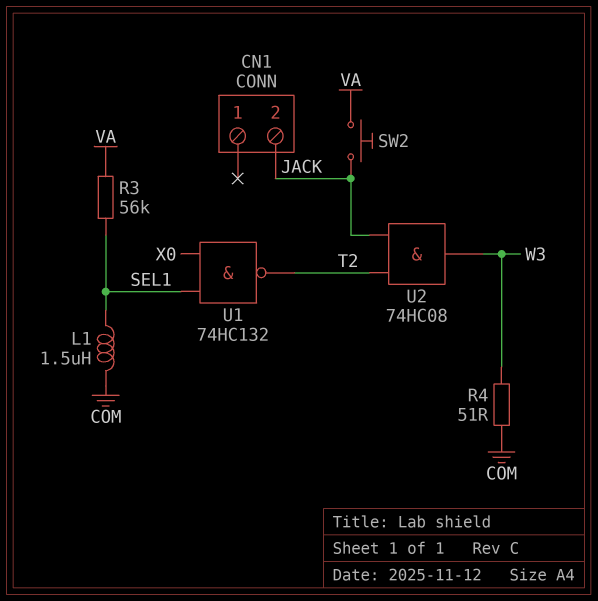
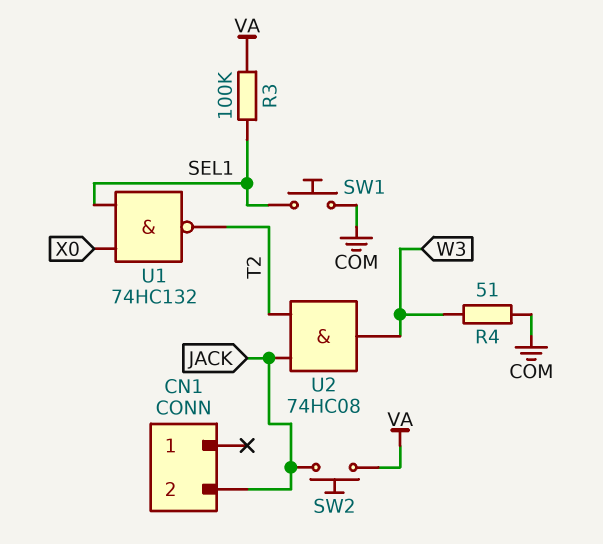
L1: 1.5uH (COM, SEL1) -> none
R3: 56k (SEL1, VA) -> 100k (SEL1, VA)
SW1: none -> button (COM, SEL1)

